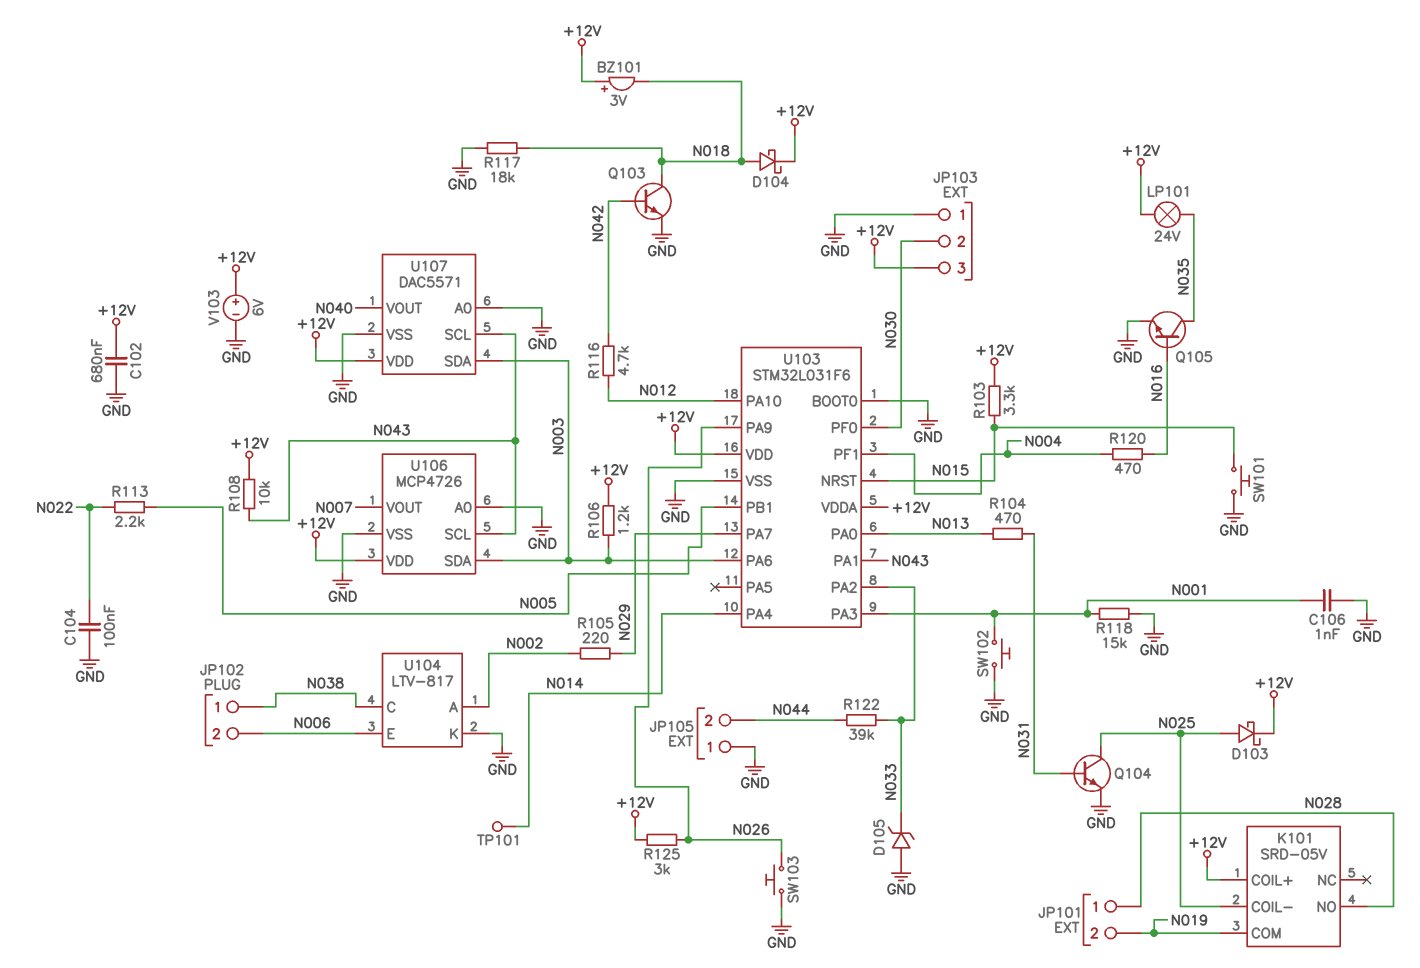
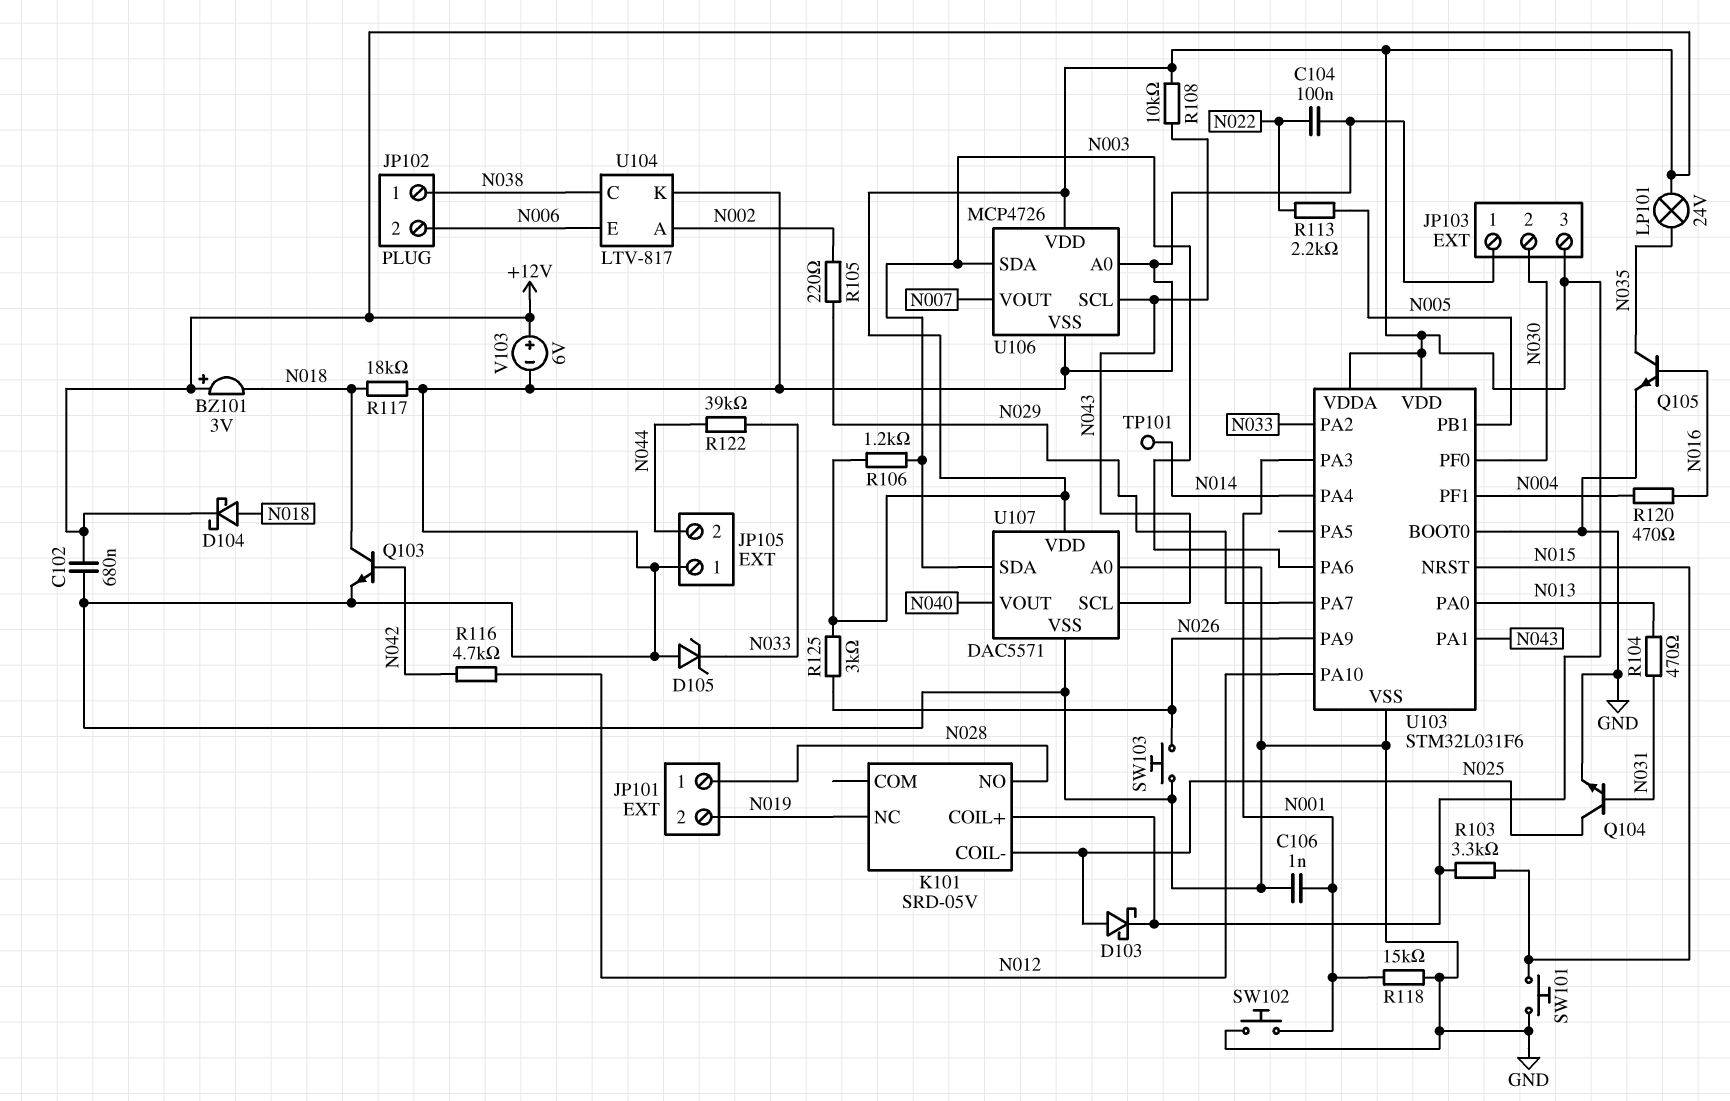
K101 pin COM: N019 -> none
K101 pin NC: none -> N019

